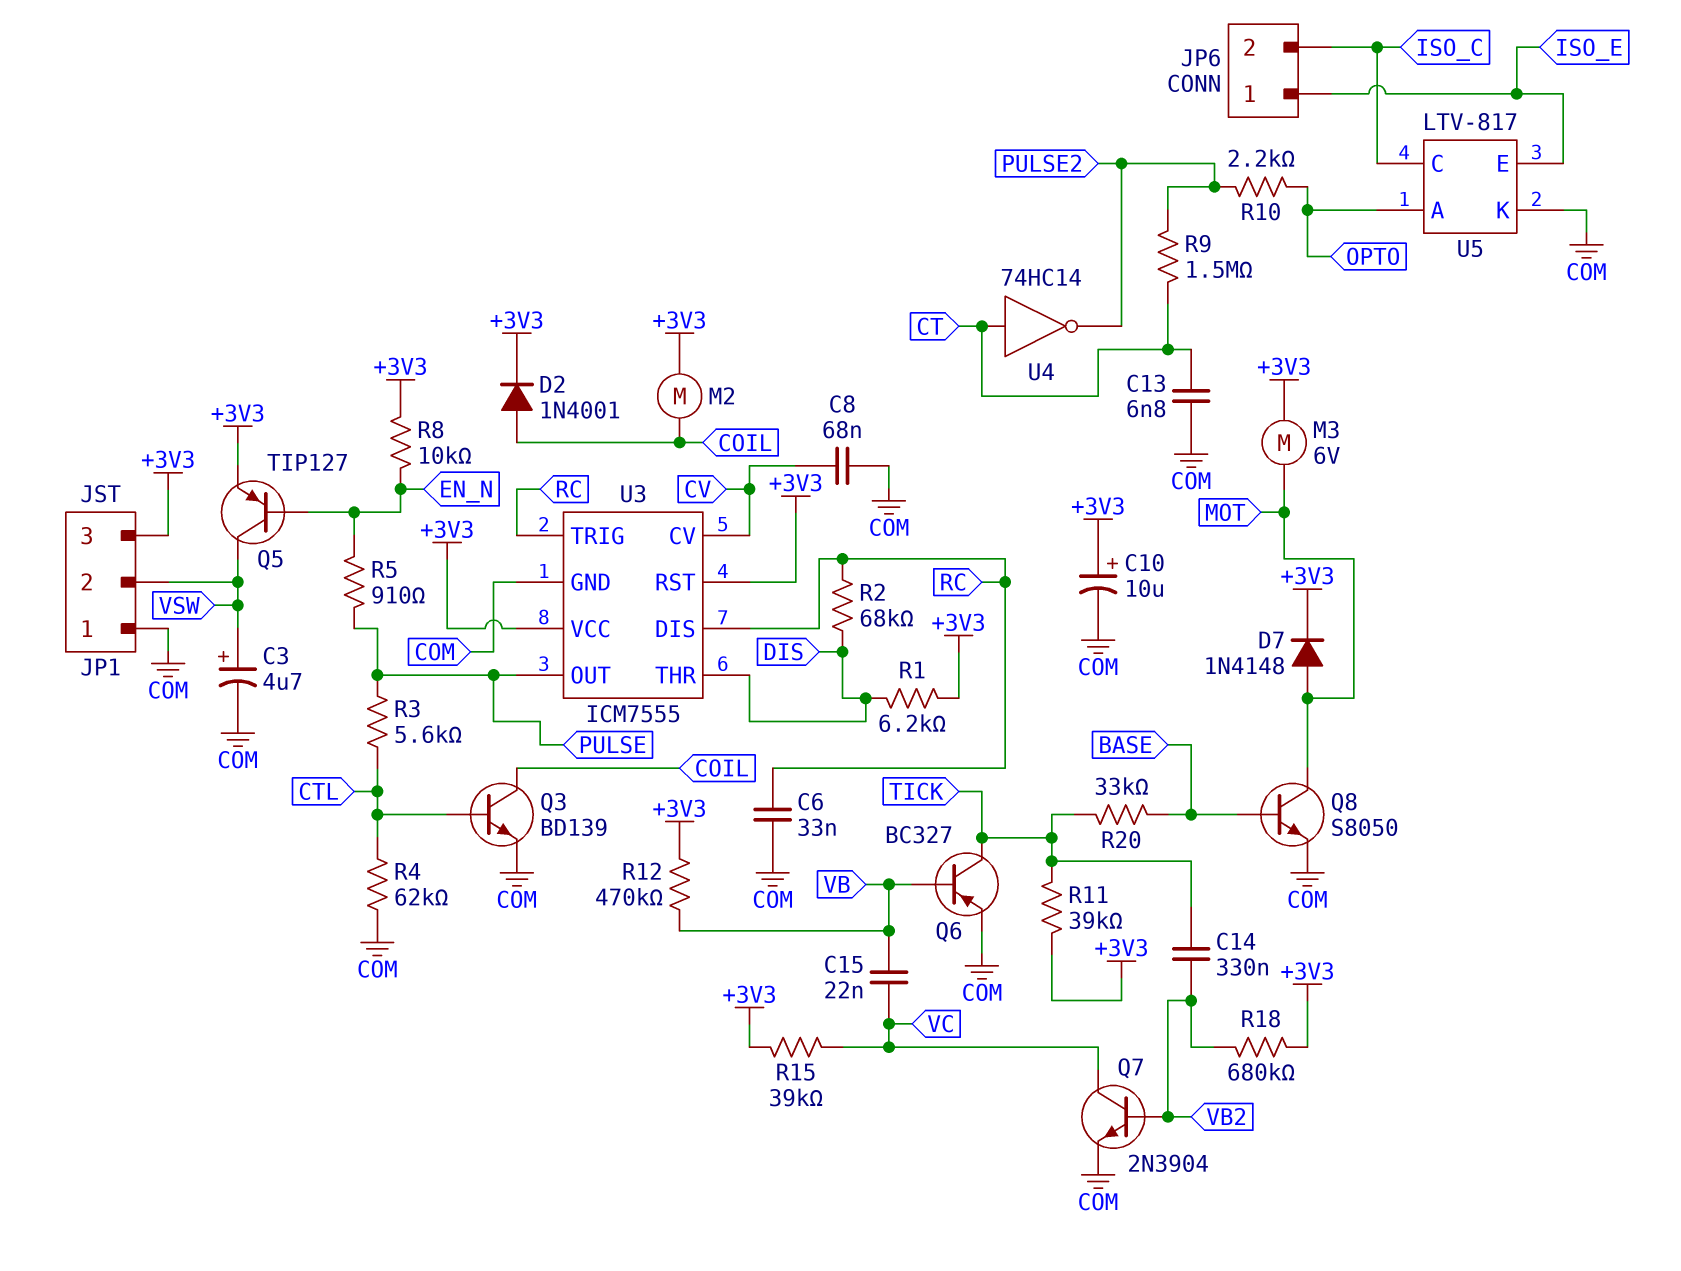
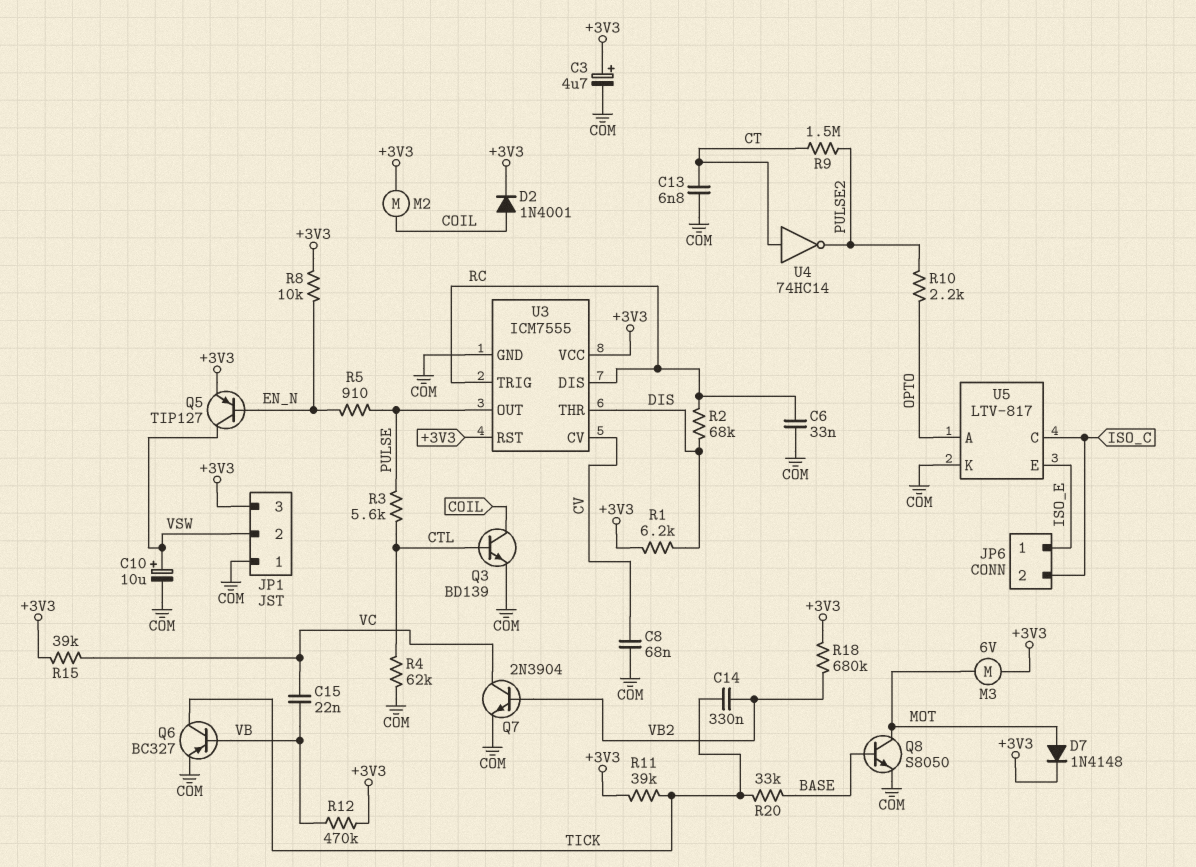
C3: 4.7uF (plus VSW, minus COM) -> 4.7uF (plus +3V3, minus COM)
C10: 10uF (plus +3V3, minus COM) -> 10uF (plus VSW, minus COM)

